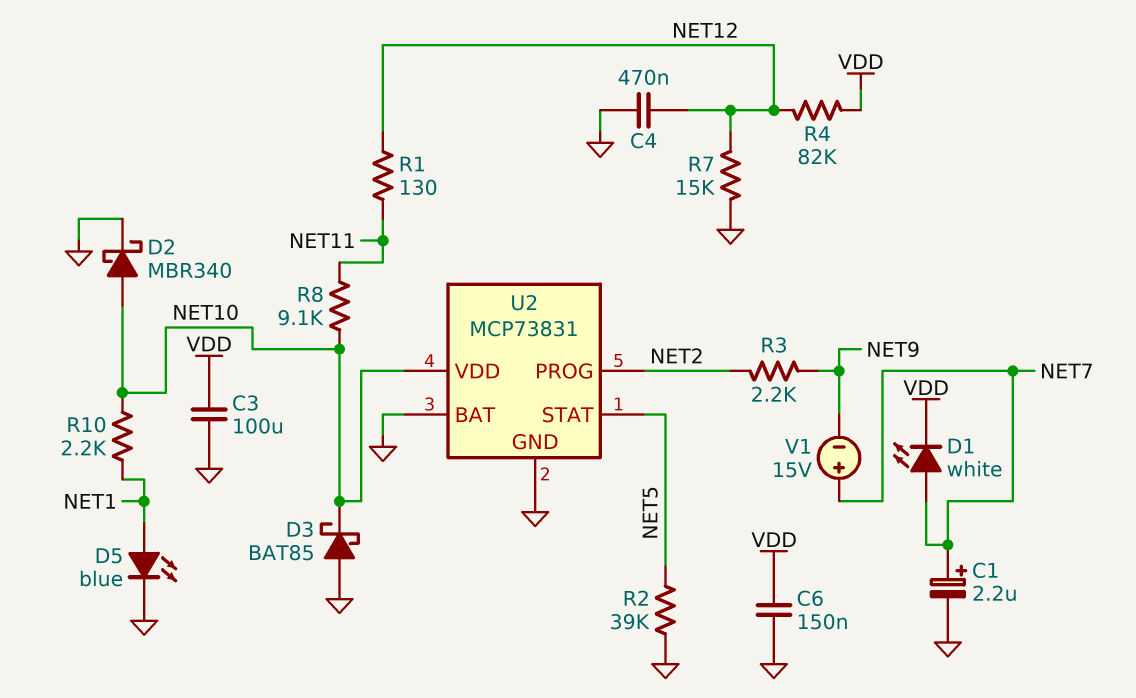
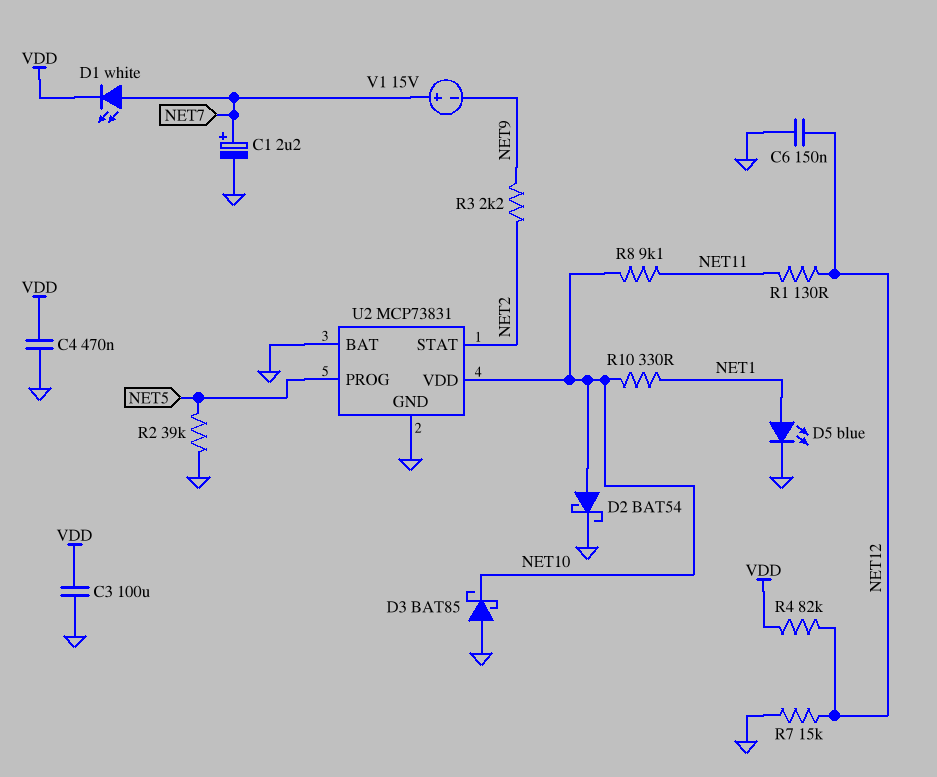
C4: 470nF (GND, NET12) -> 470nF (GND, VDD)
C6: 150nF (GND, VDD) -> 150nF (GND, NET12)
D2: schottky MBR340 (A NET10, K GND) -> schottky BAT54 (A NET10, K GND)
R10: 2.2k (NET1, NET10) -> 330 (NET1, NET10)
U2 pin PROG: NET2 -> NET5
U2 pin STAT: NET5 -> NET2

